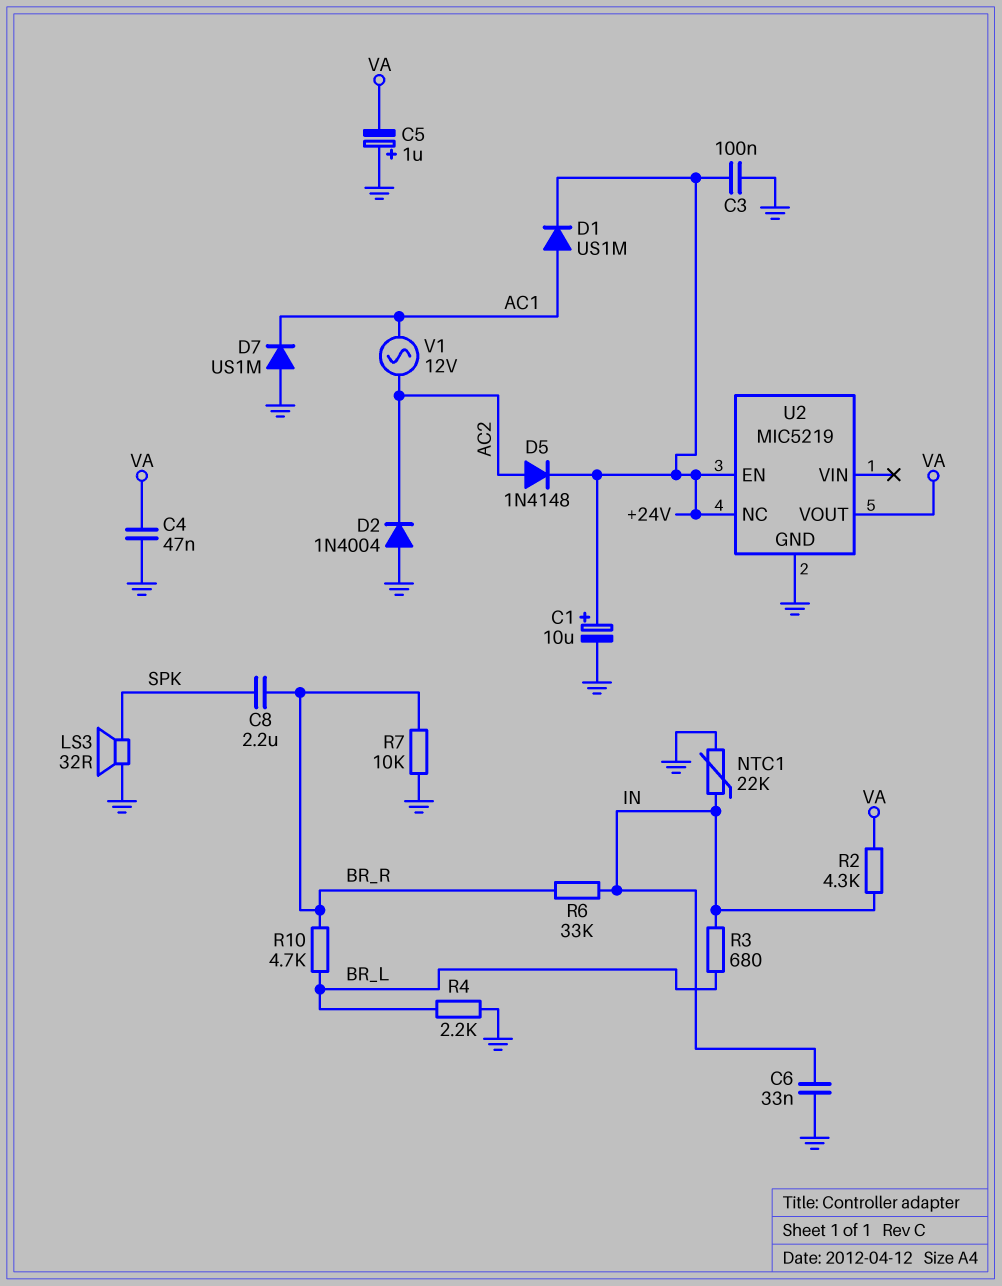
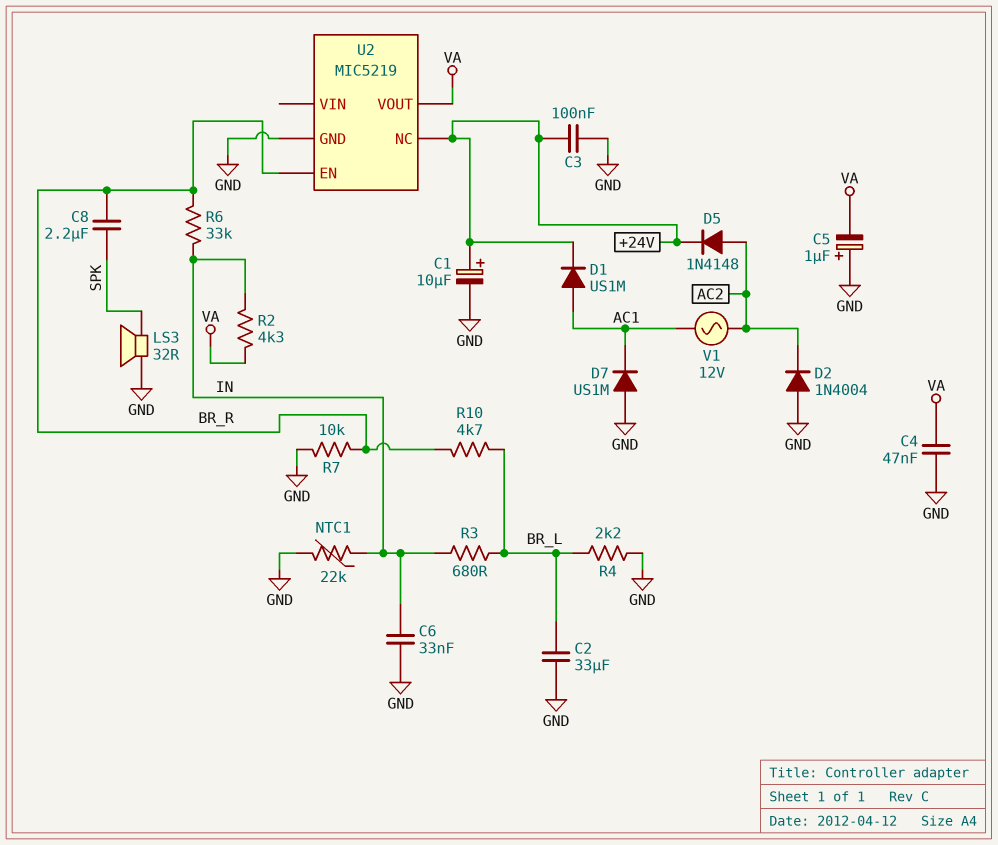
C2: none -> 33uF (BR_L, GND)
U2 pin EN: +24V -> BR_R

